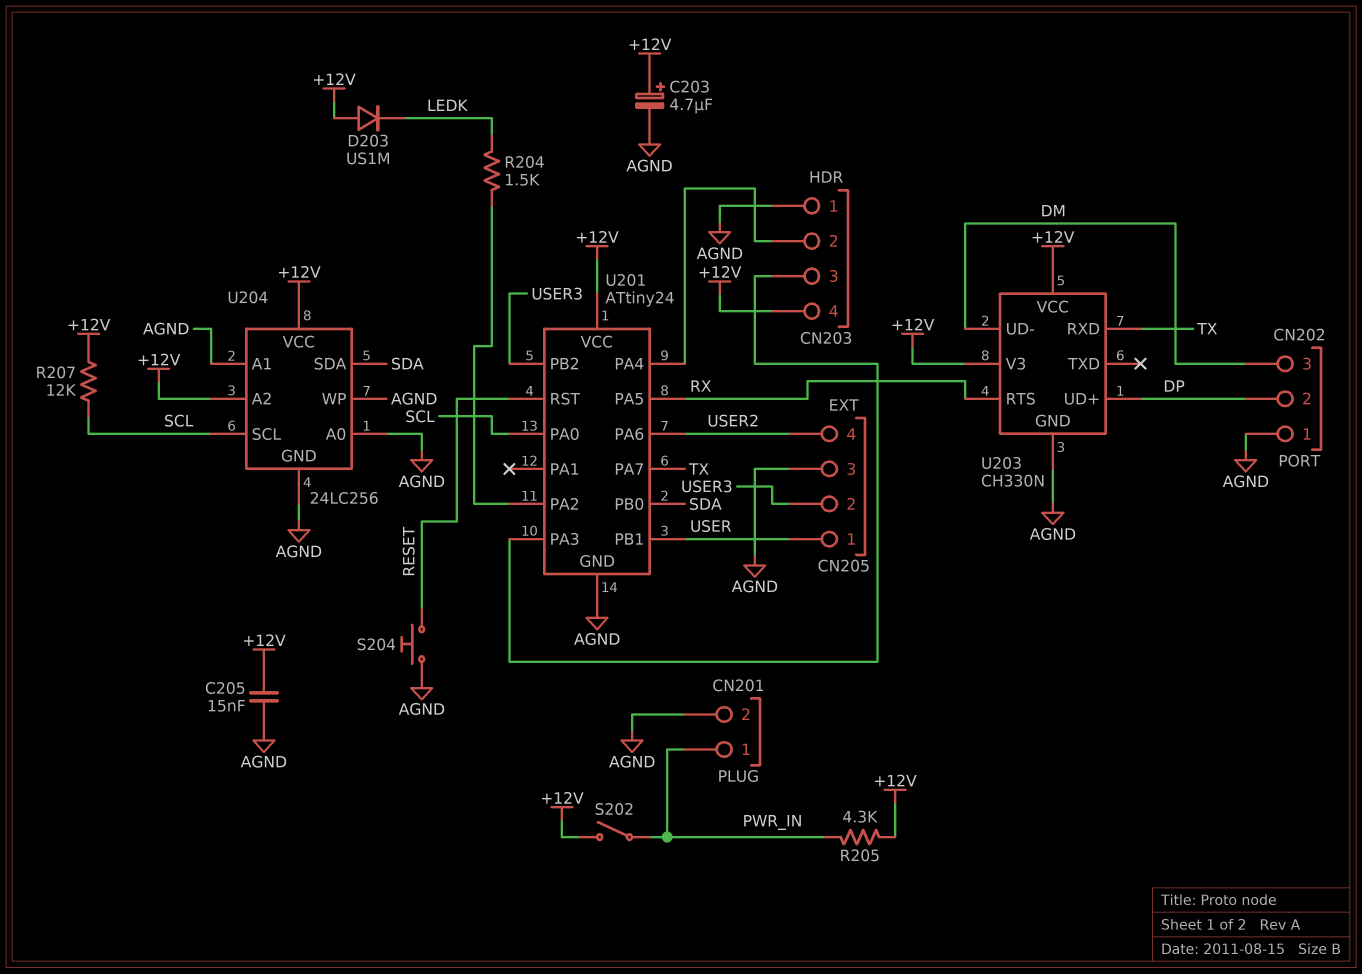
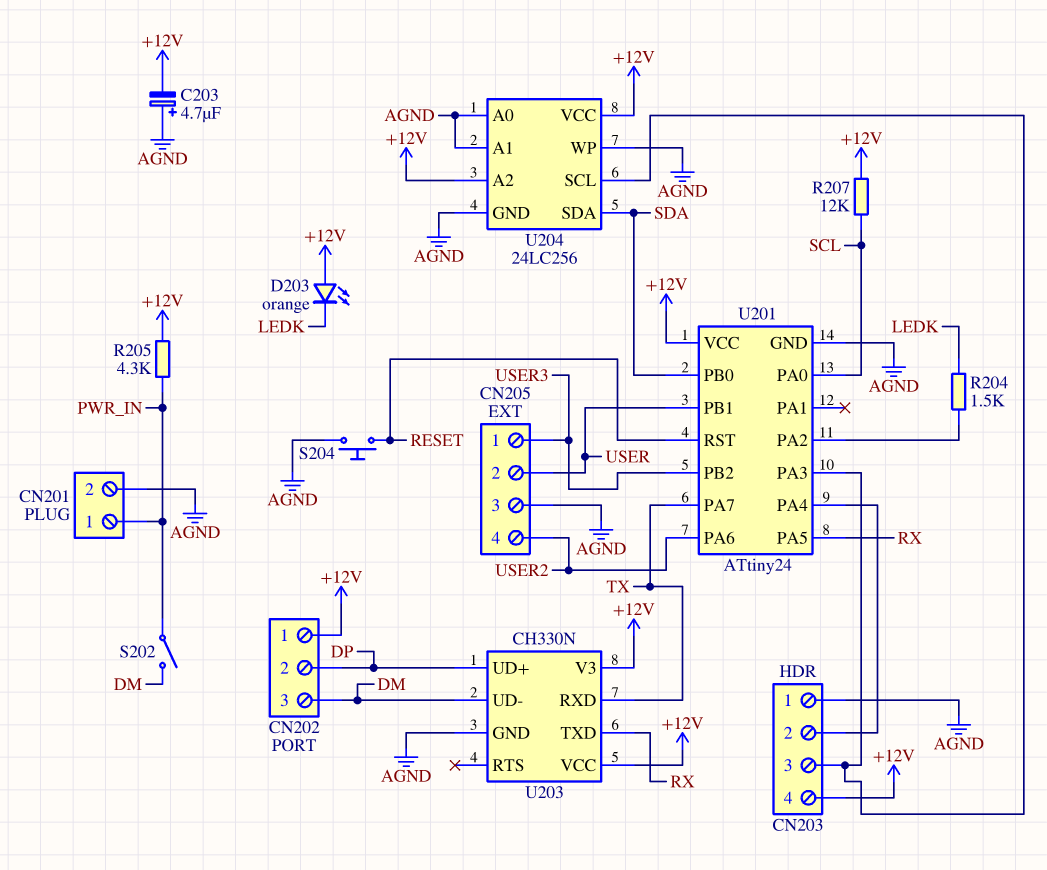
C203: 4.7uF (plus +12V, minus AGND) -> 4.7uF (plus AGND, minus +12V)
C205: 15nF (+12V, AGND) -> none
CN202 pin 1: AGND -> +12V
CN205 pin 1: USER -> USER3
CN205 pin 2: USER3 -> USER
D203: diode US1M (A +12V, K LEDK) -> LED orange (A +12V, K LEDK)
S202: switch (+12V, PWR_IN) -> switch (DM, PWR_IN)
U203 pin RTS: RX -> none
U203 pin TXD: none -> RX
U204 pin SCL: SCL -> CN203/3

